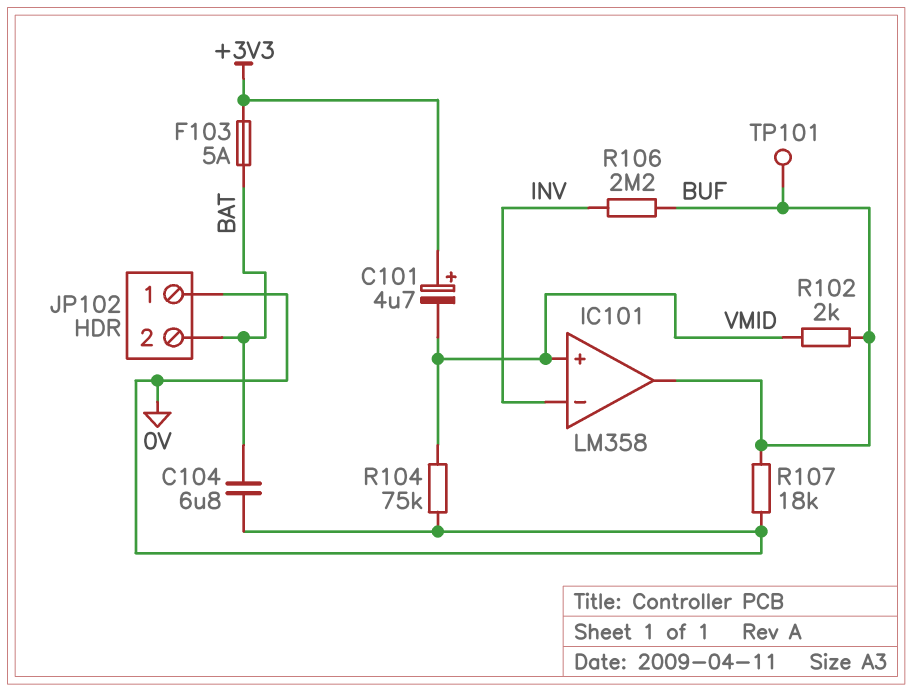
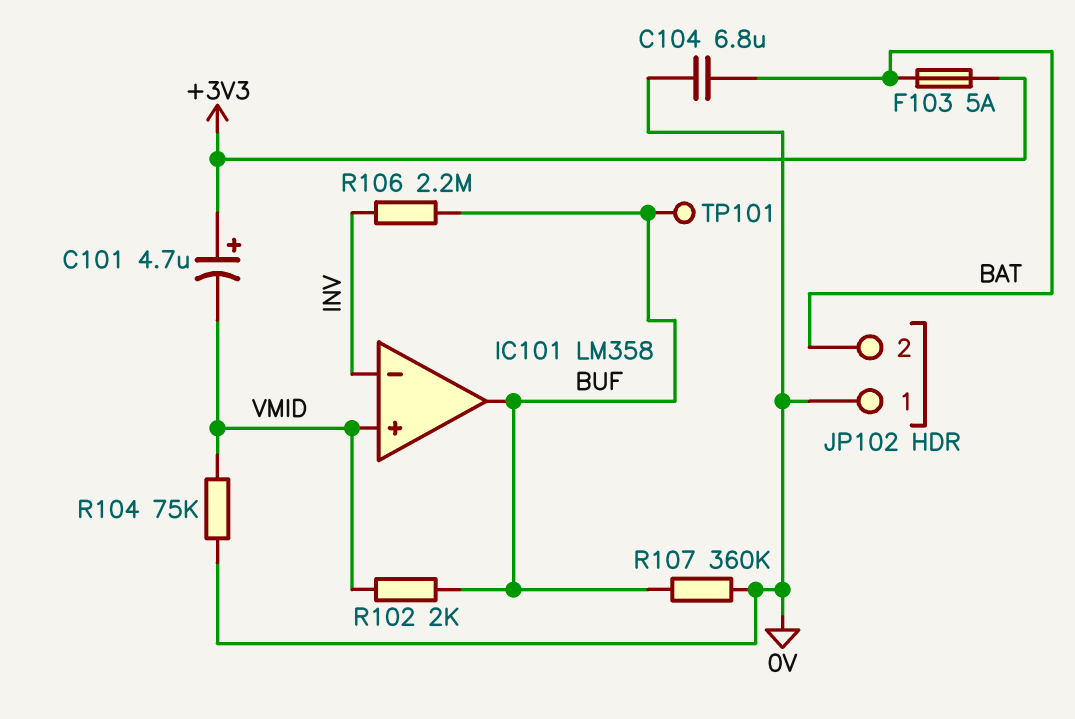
R107: 18k (0V, BUF) -> 360k (0V, BUF)

